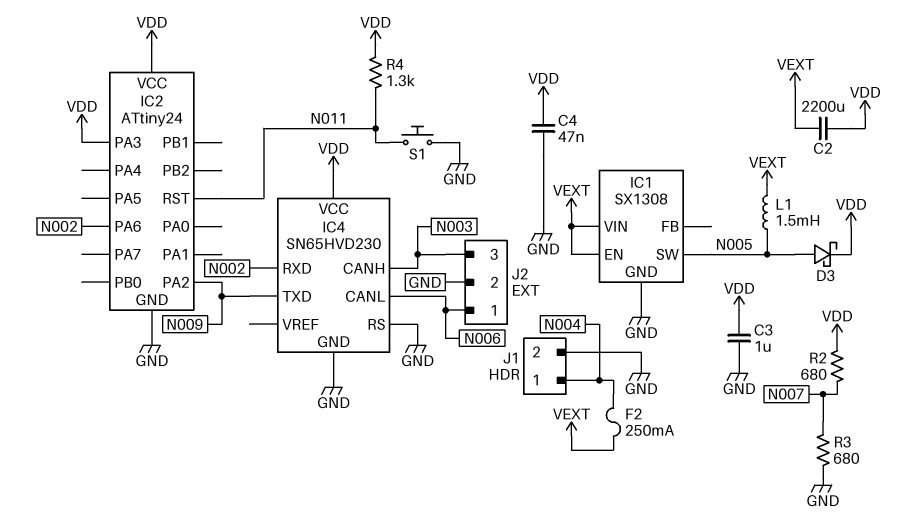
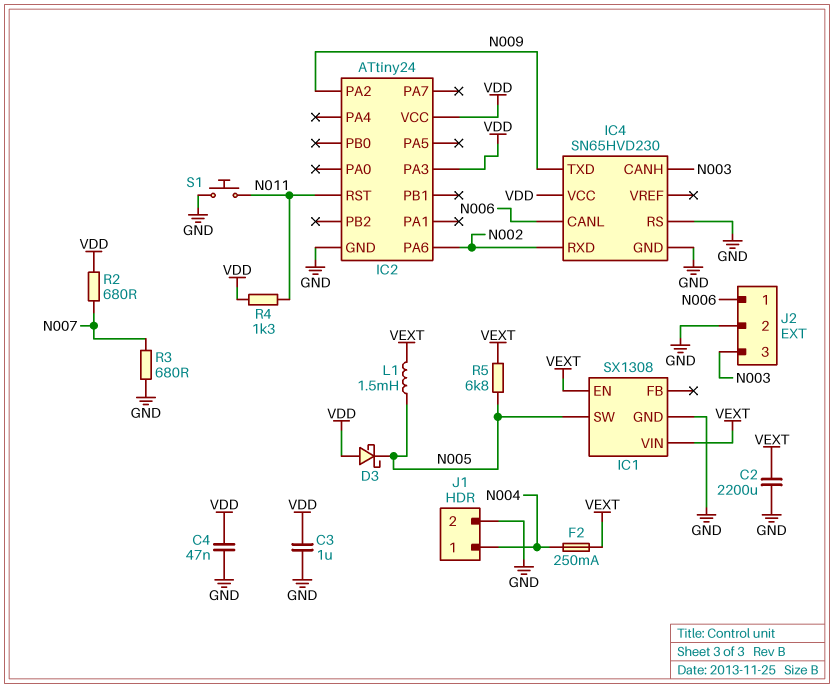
C2: 2200uF (VDD, VEXT) -> 2200uF (GND, VEXT)
D3: schottky (A N005, K VDD) -> schottky (A VDD, K N005)
R5: none -> 6.8k (N005, VEXT)

